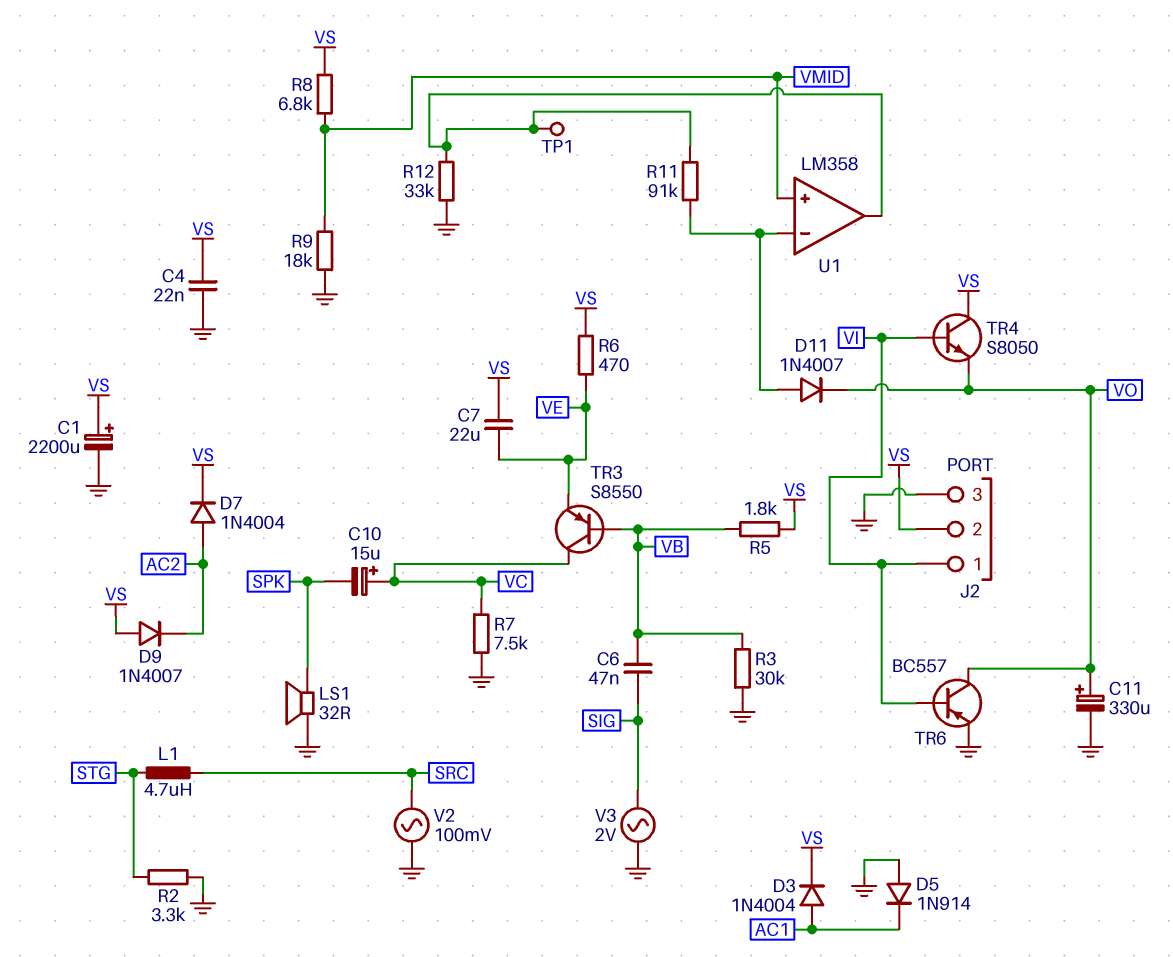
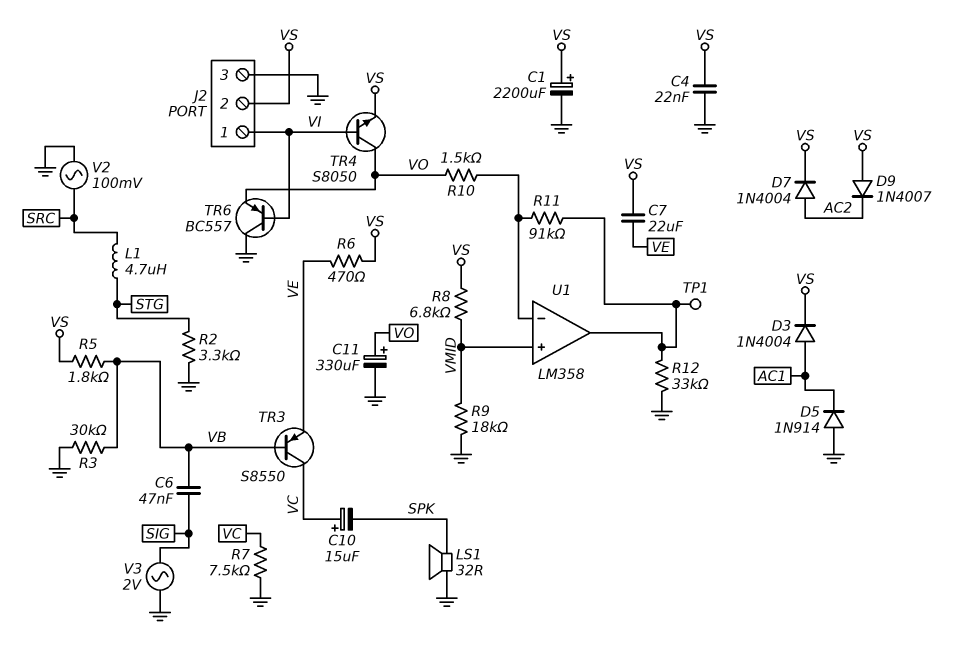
D11: diode 1N4007 (A U1/in-, K VO) -> none
R10: none -> 1.5k (U1/in-, VO)
TR4: NPN S8050 (B VI, C VS, E VO) -> NPN S8050 (B VI, C VO, E VS)
TR6: PNP BC557 (B VI, C VO, E GND) -> PNP BC557 (B VI, C GND, E VO)

